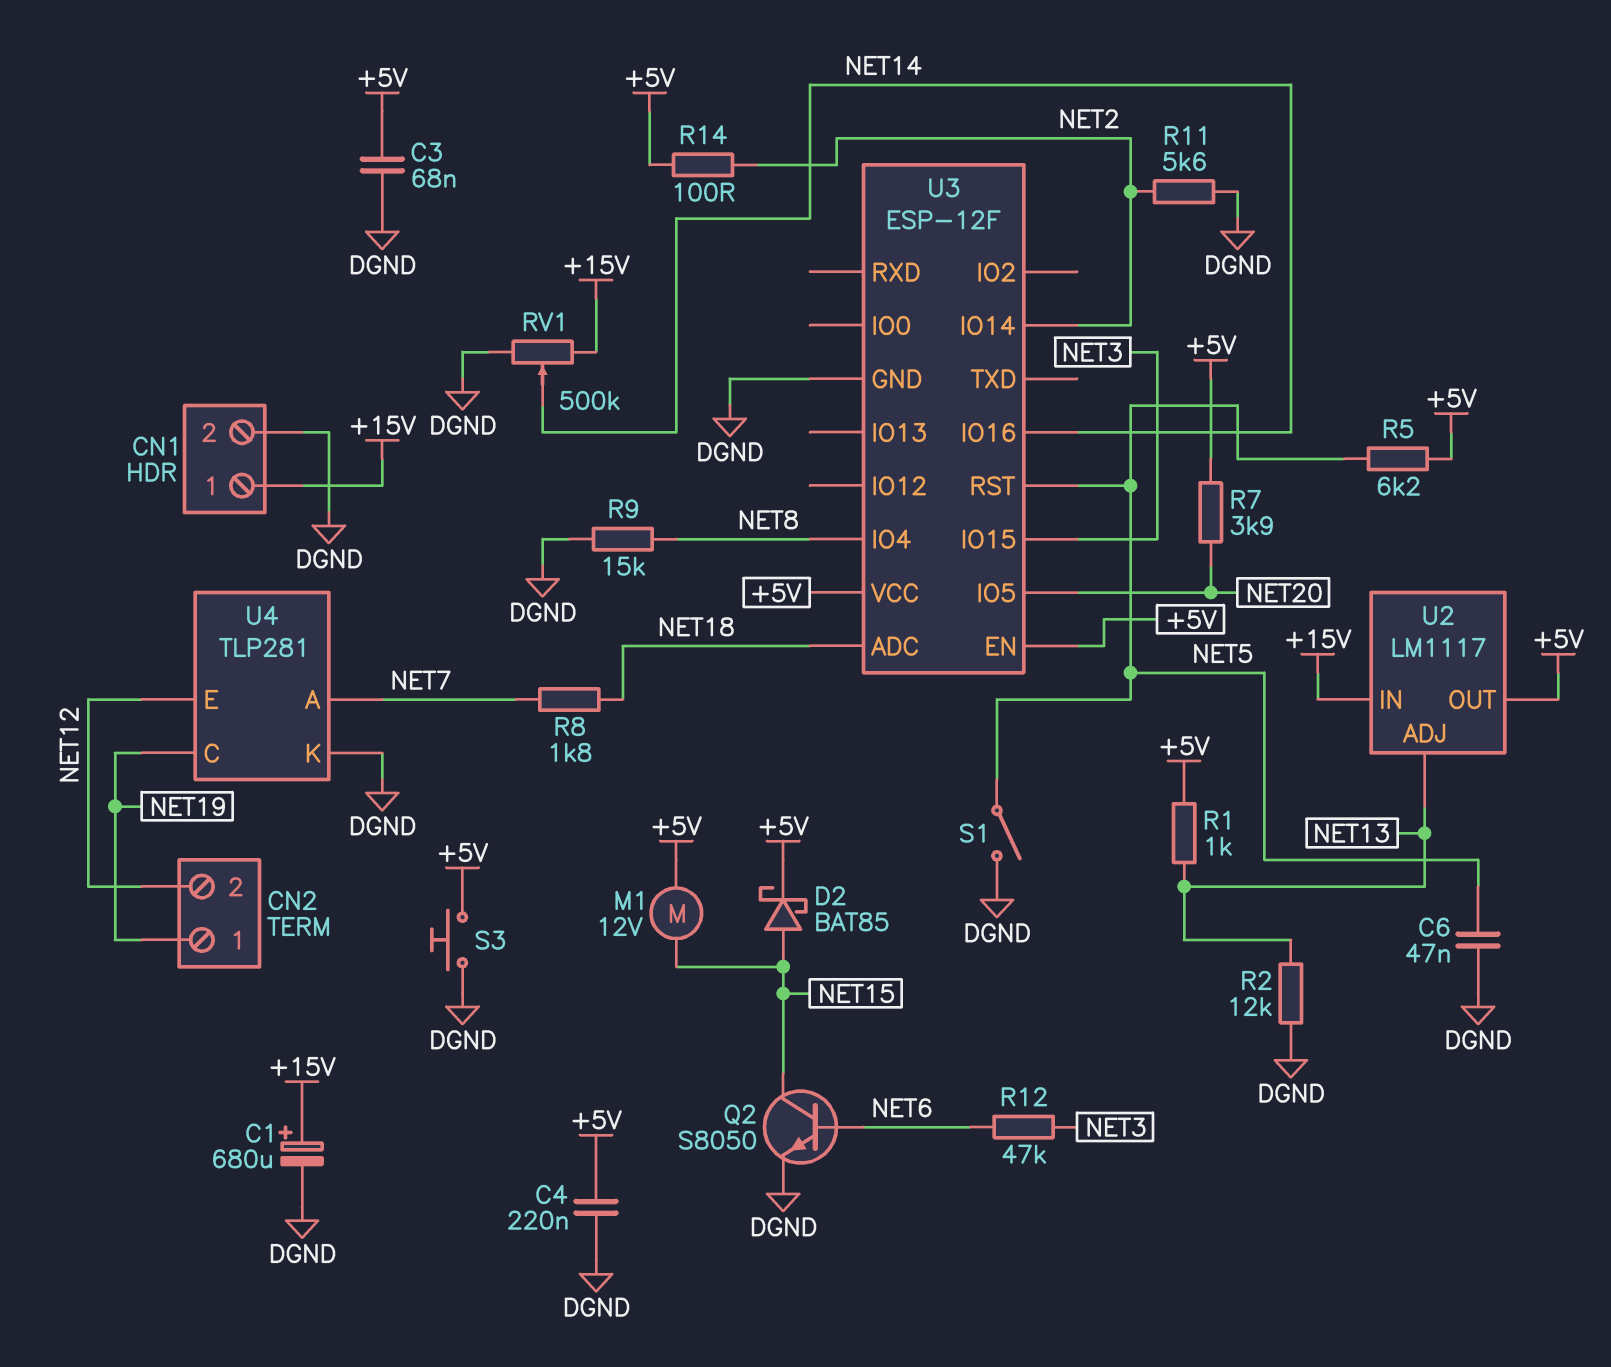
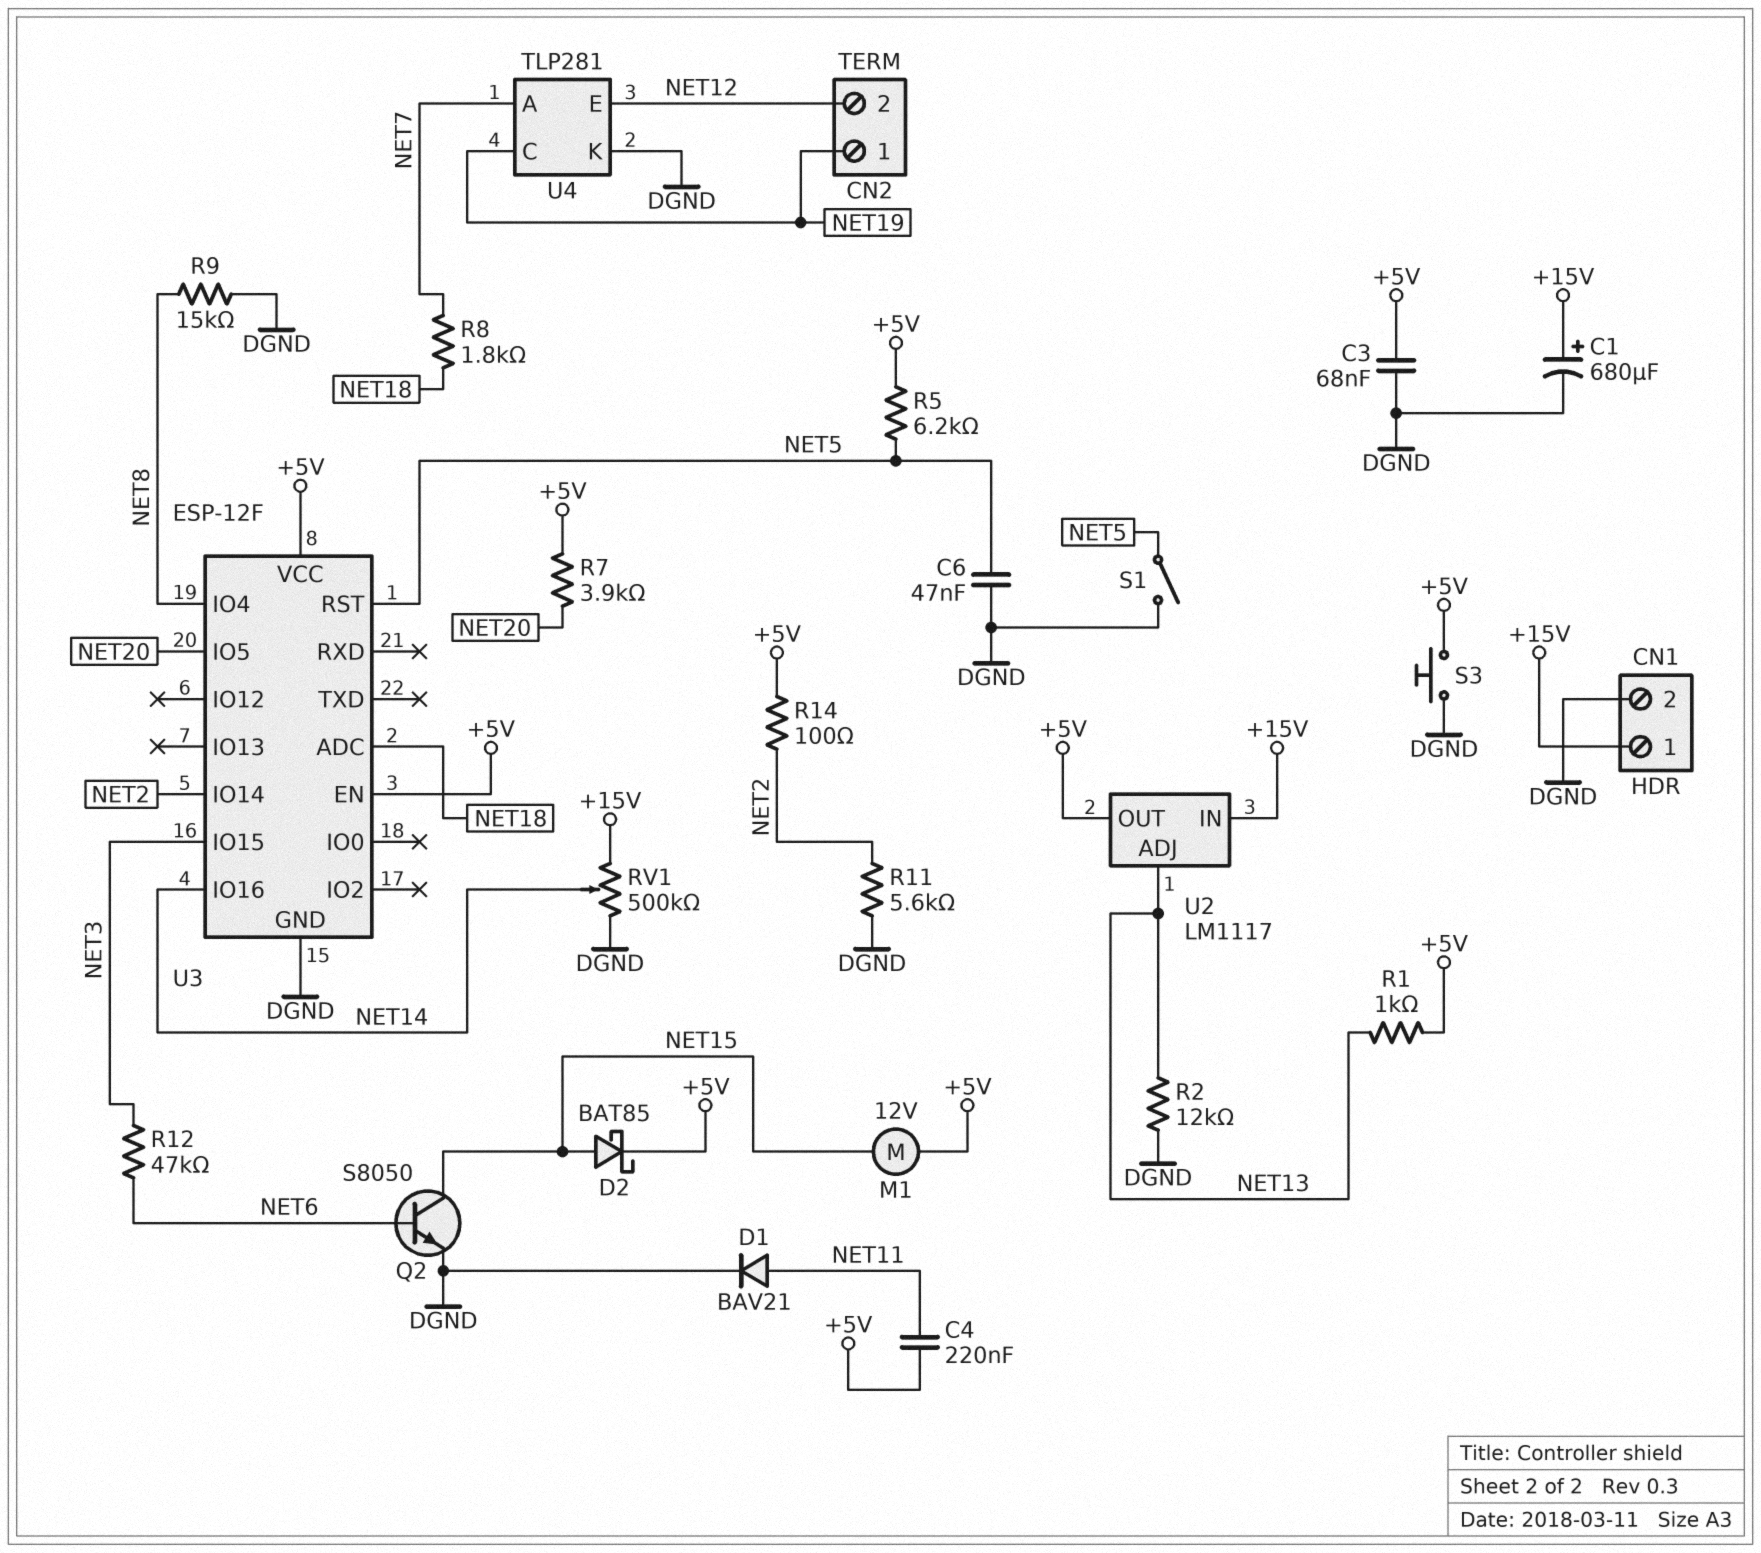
C4: 220nF (+5V, DGND) -> 220nF (+5V, NET11)
D1: none -> diode BAV21 (A NET11, K DGND)

